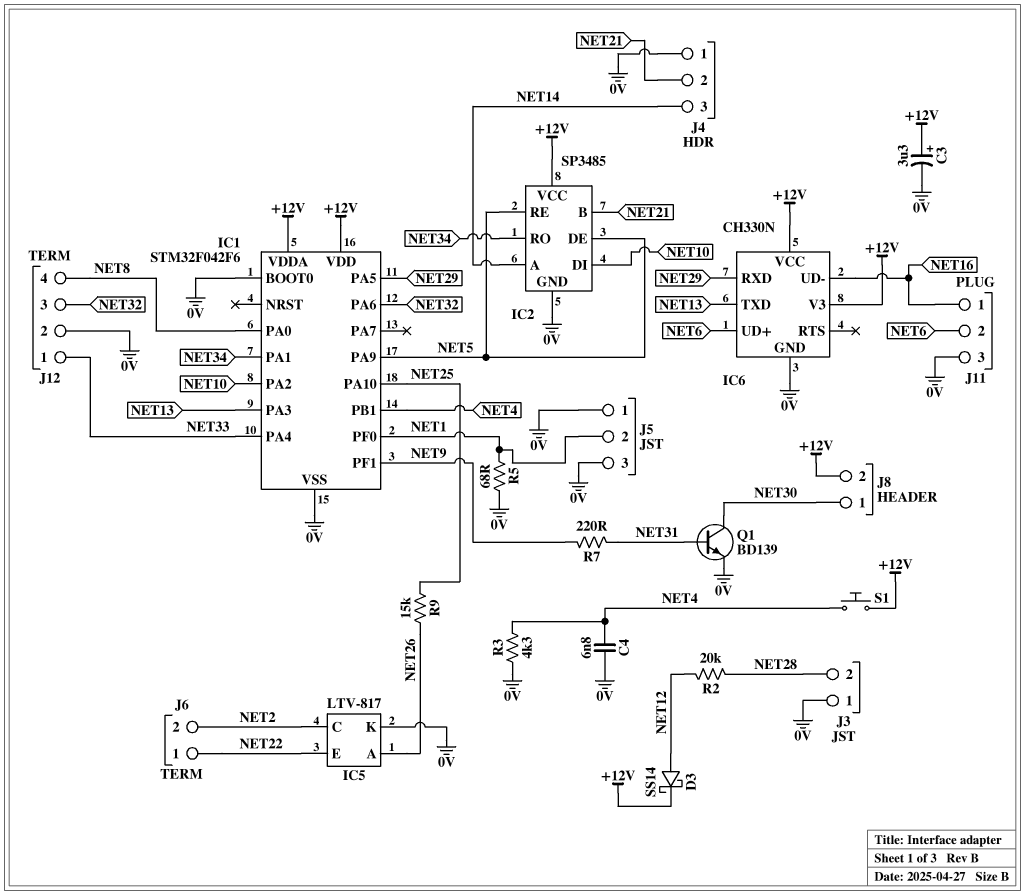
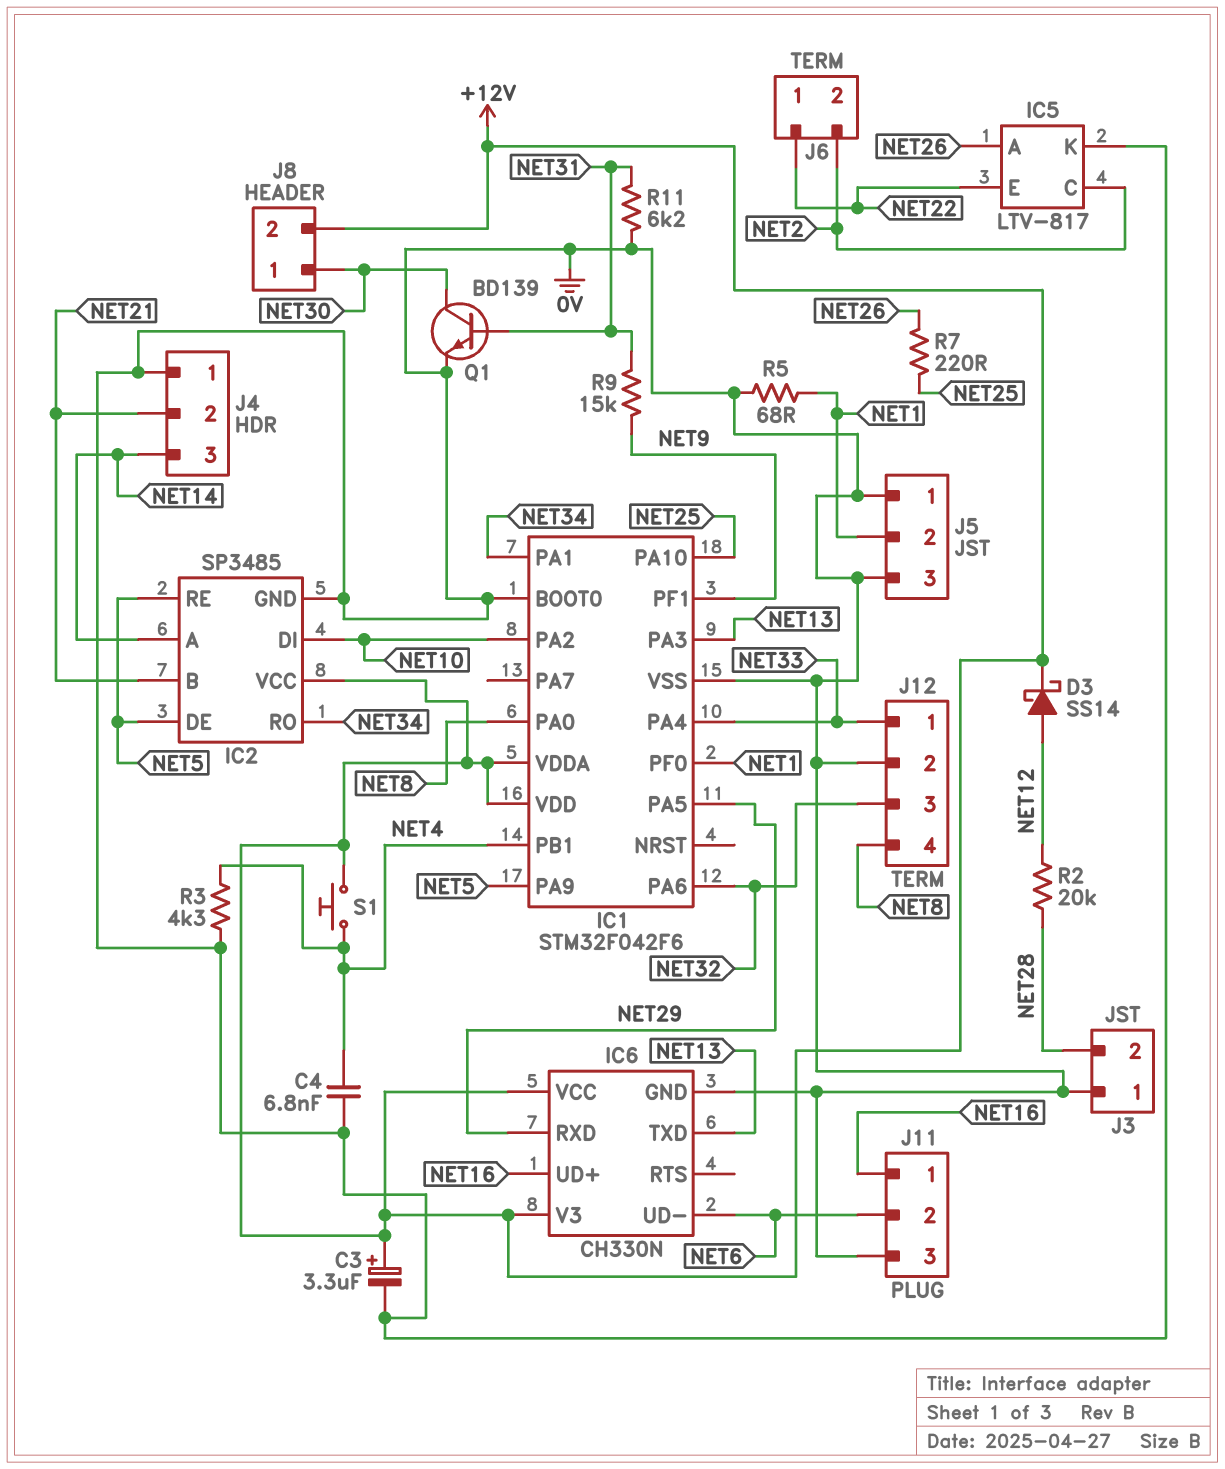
IC6 pin UD+: NET6 -> NET16
IC6 pin UD-: NET16 -> NET6
R7: 220 (NET9, NET31) -> 220 (NET25, NET26)
R9: 15k (NET25, NET26) -> 15k (NET9, NET31)
R11: none -> 6.2k (0V, NET31)

